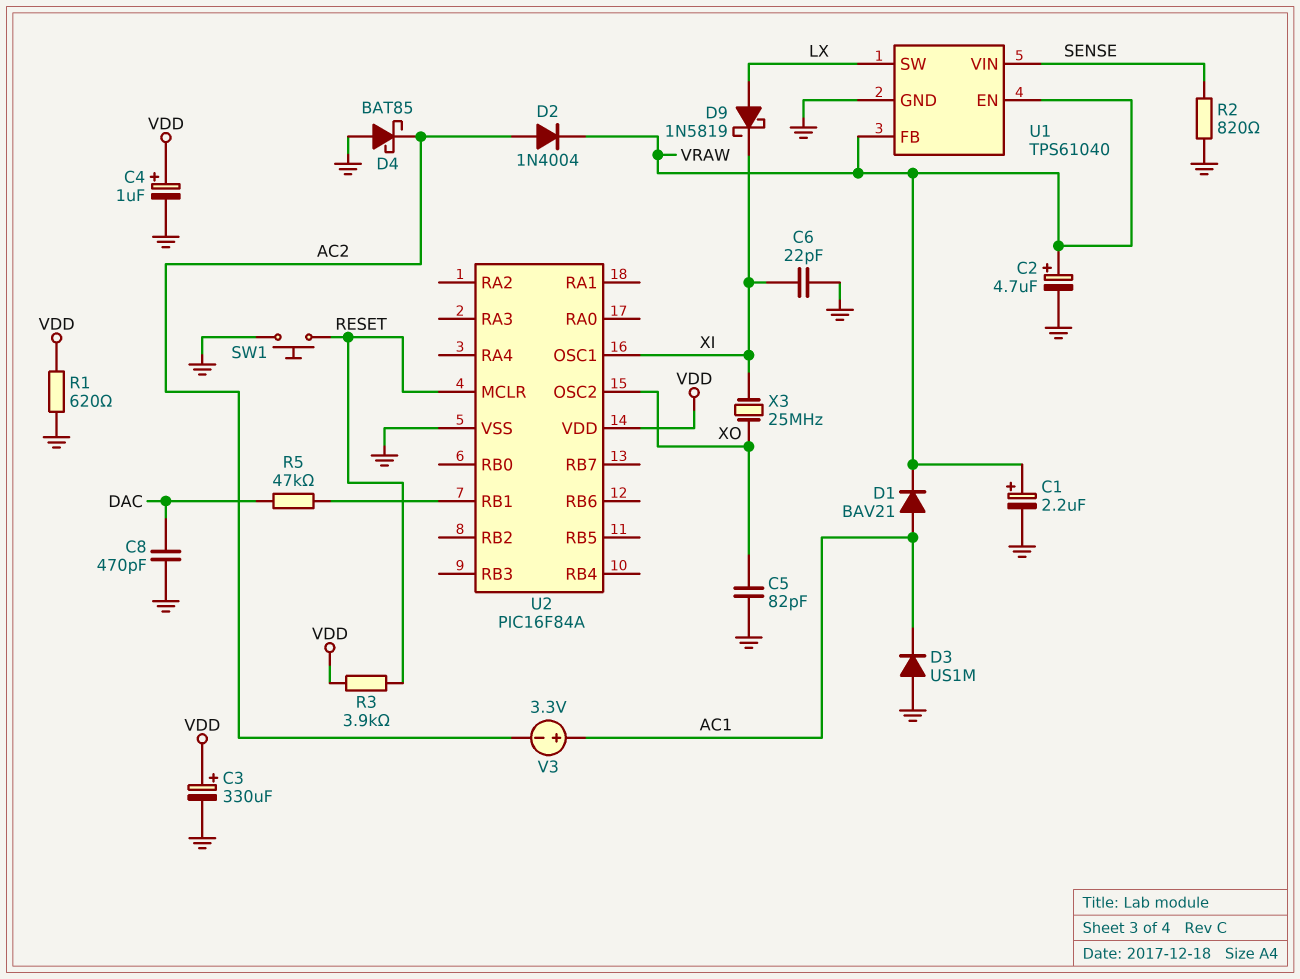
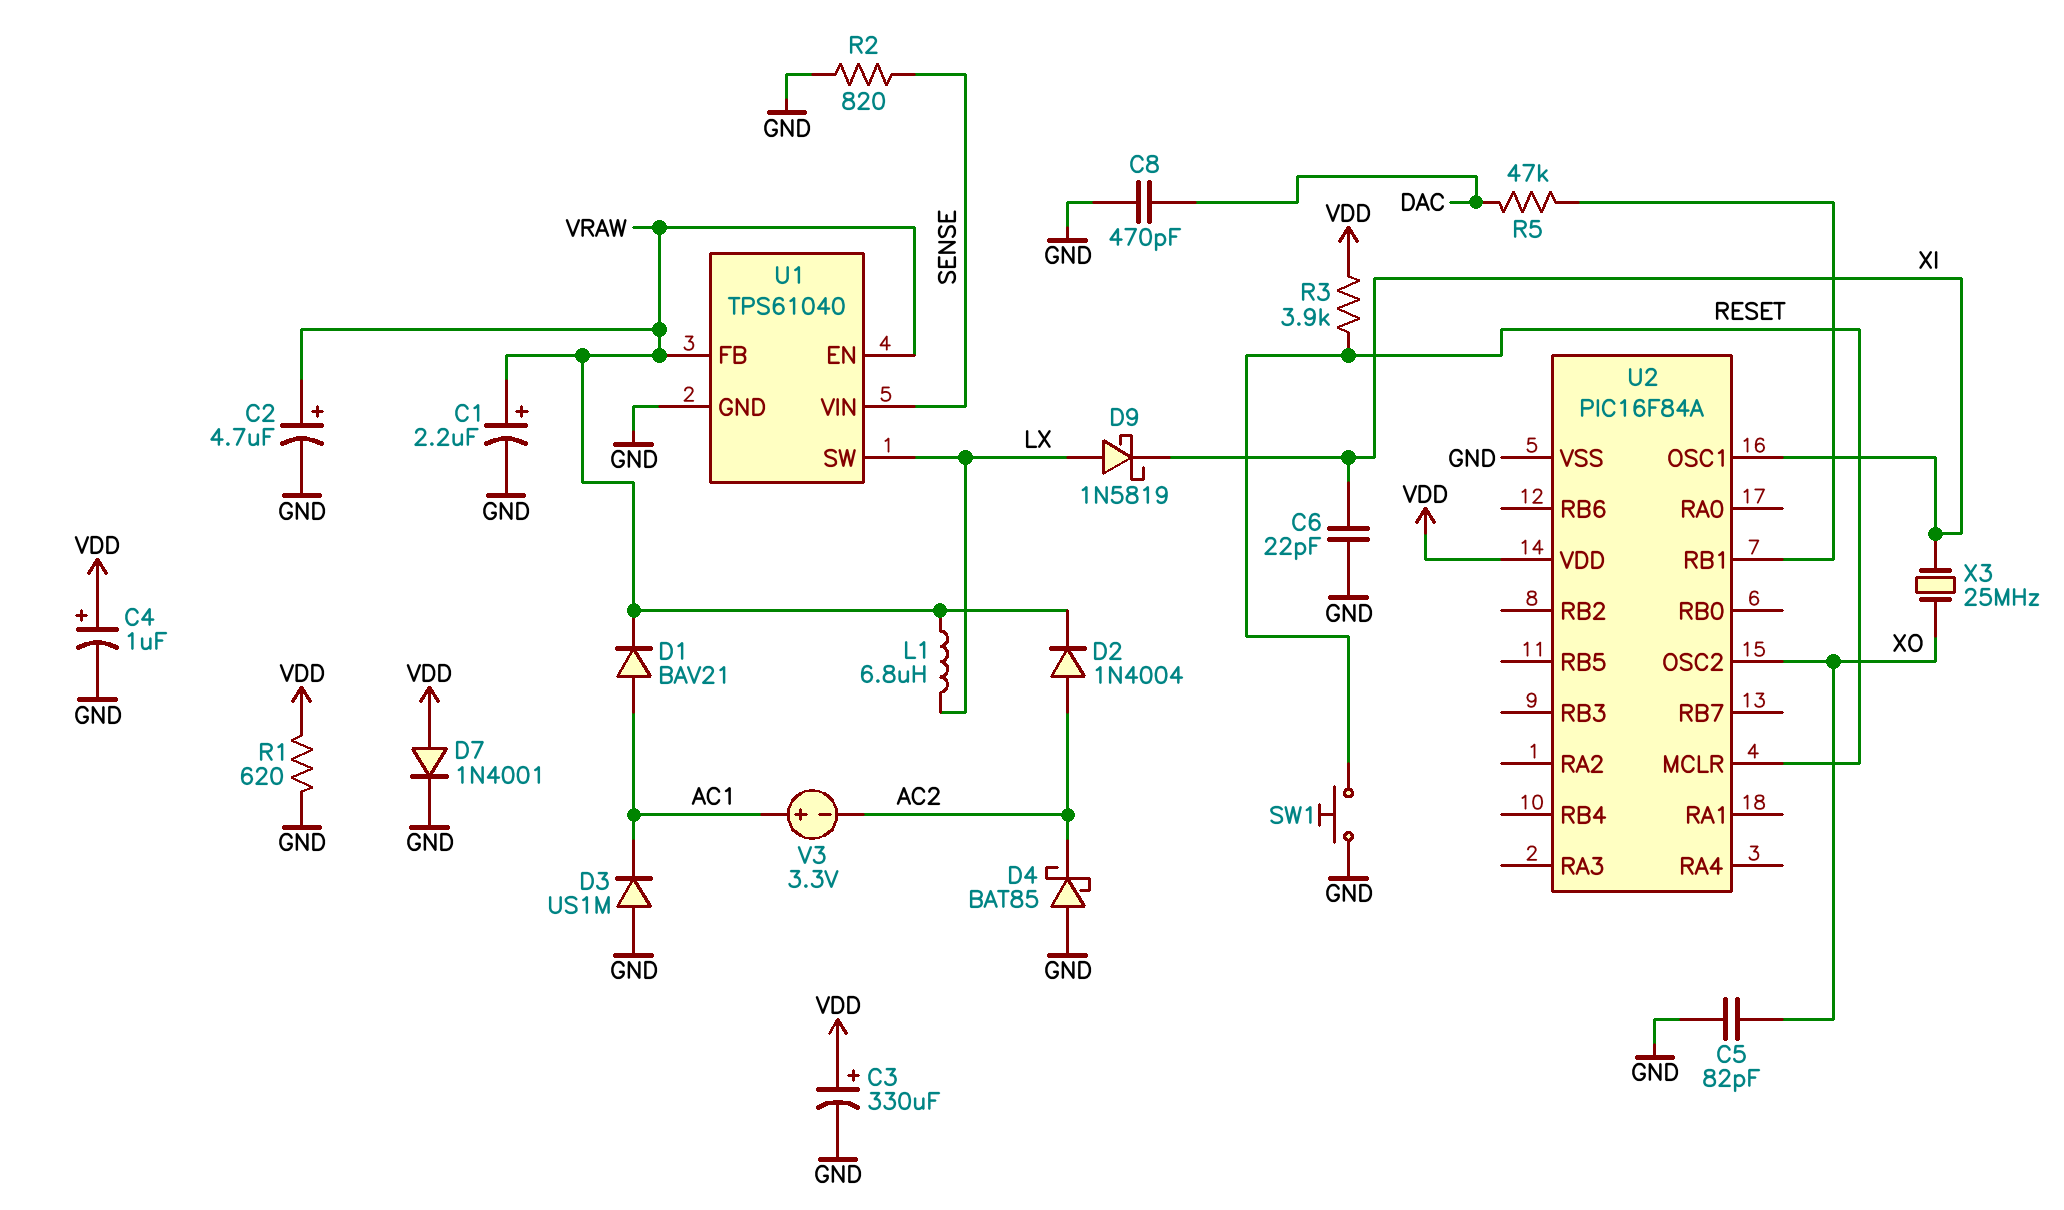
D7: none -> diode 1N4001 (A VDD, K GND)
L1: none -> 6.8uH (LX, VRAW)

